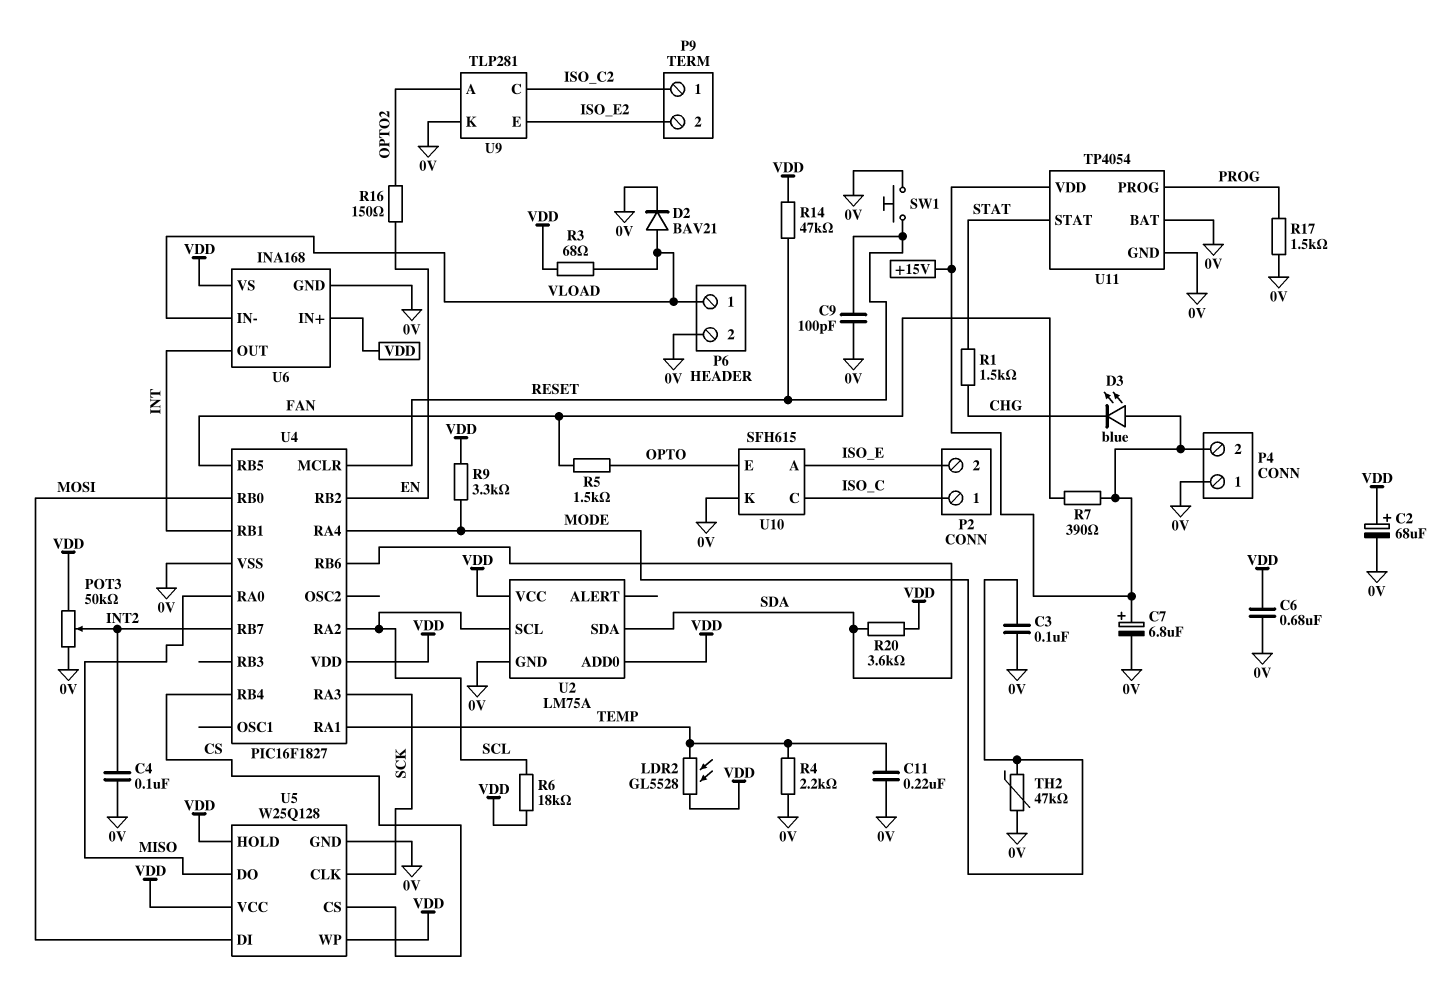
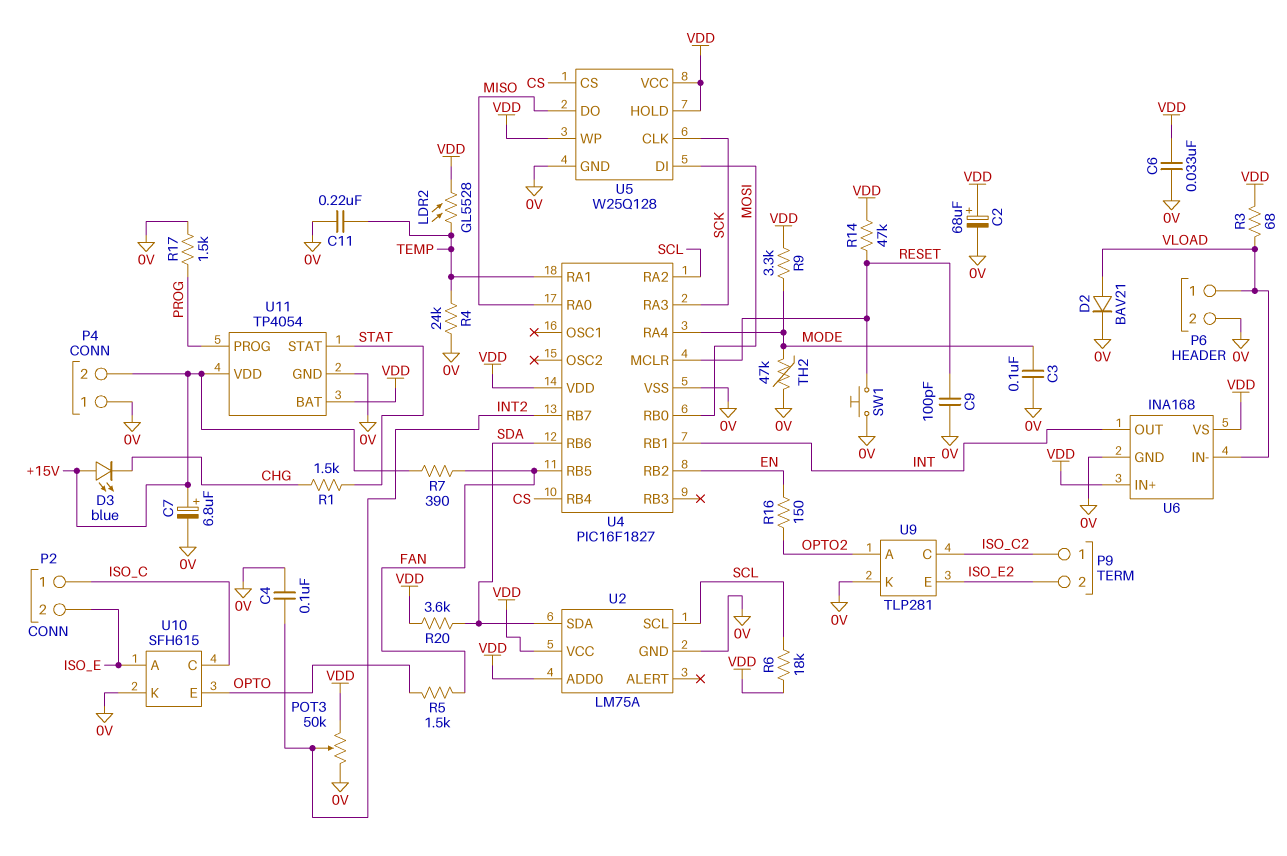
C6: 680nF (0V, VDD) -> 33nF (0V, VDD)
R4: 2.2k (0V, TEMP) -> 24k (0V, TEMP)
U11 pin BAT: 0V -> VDD

